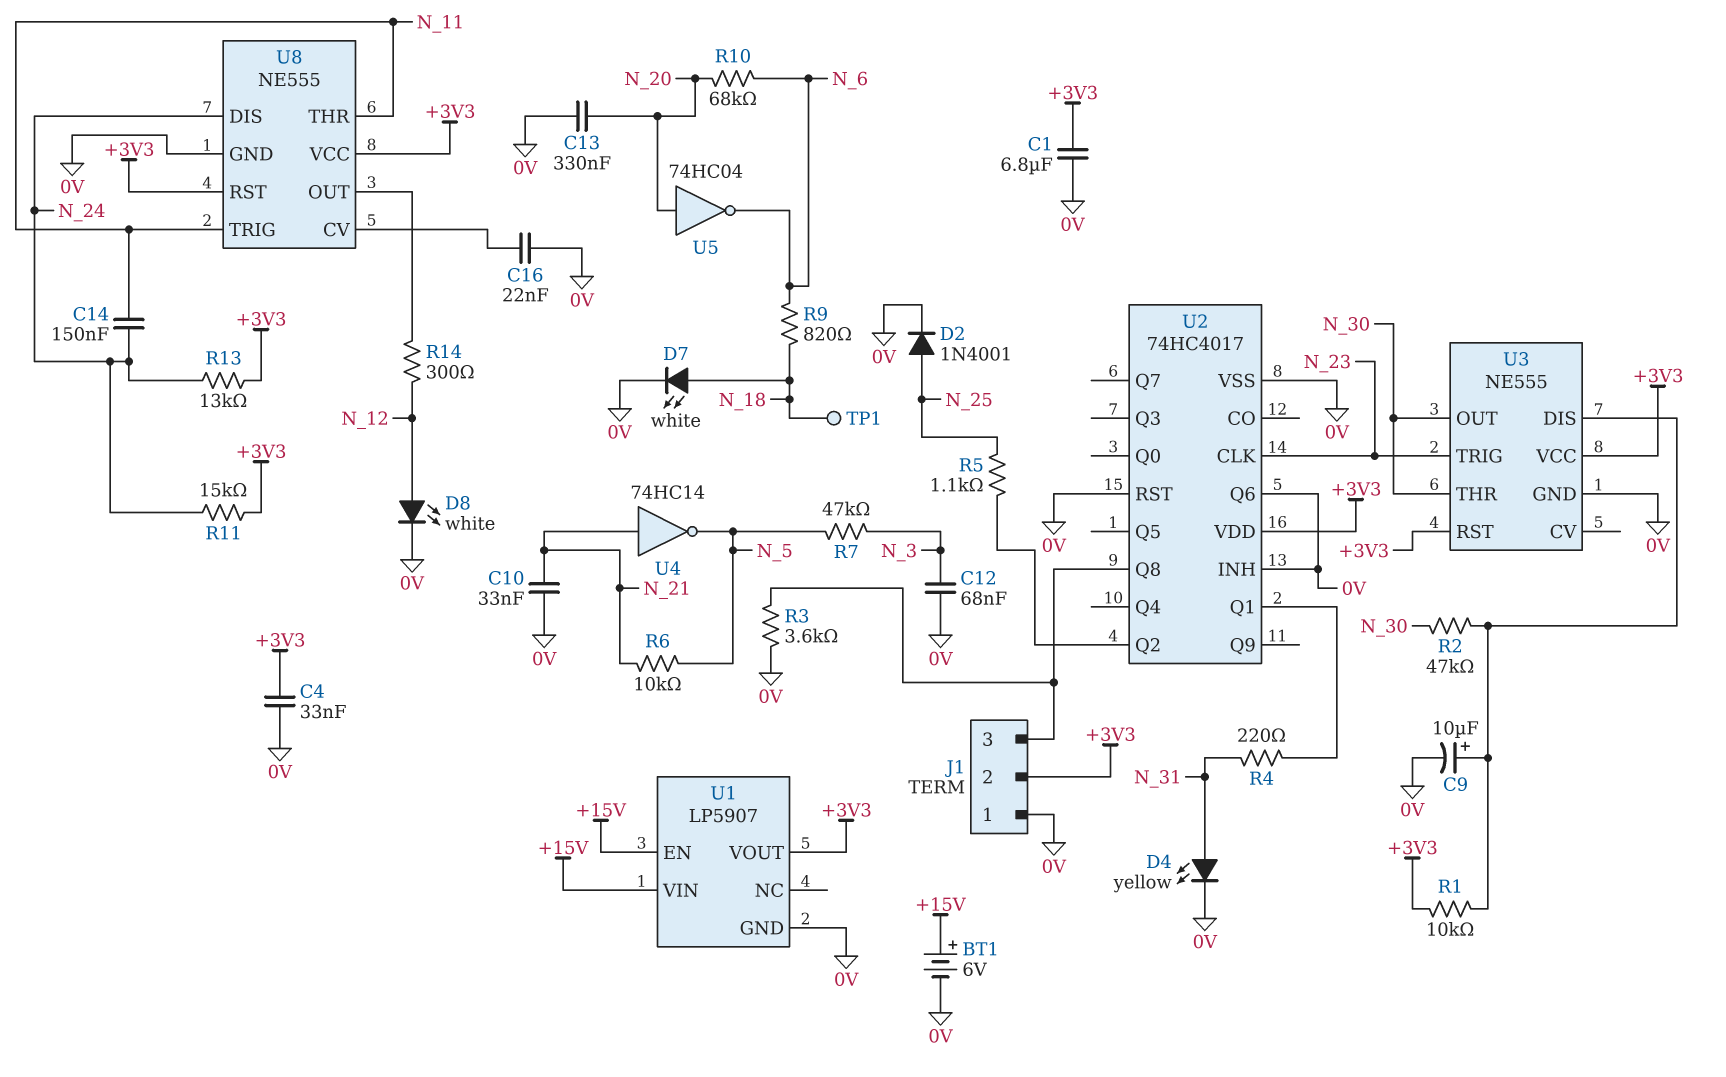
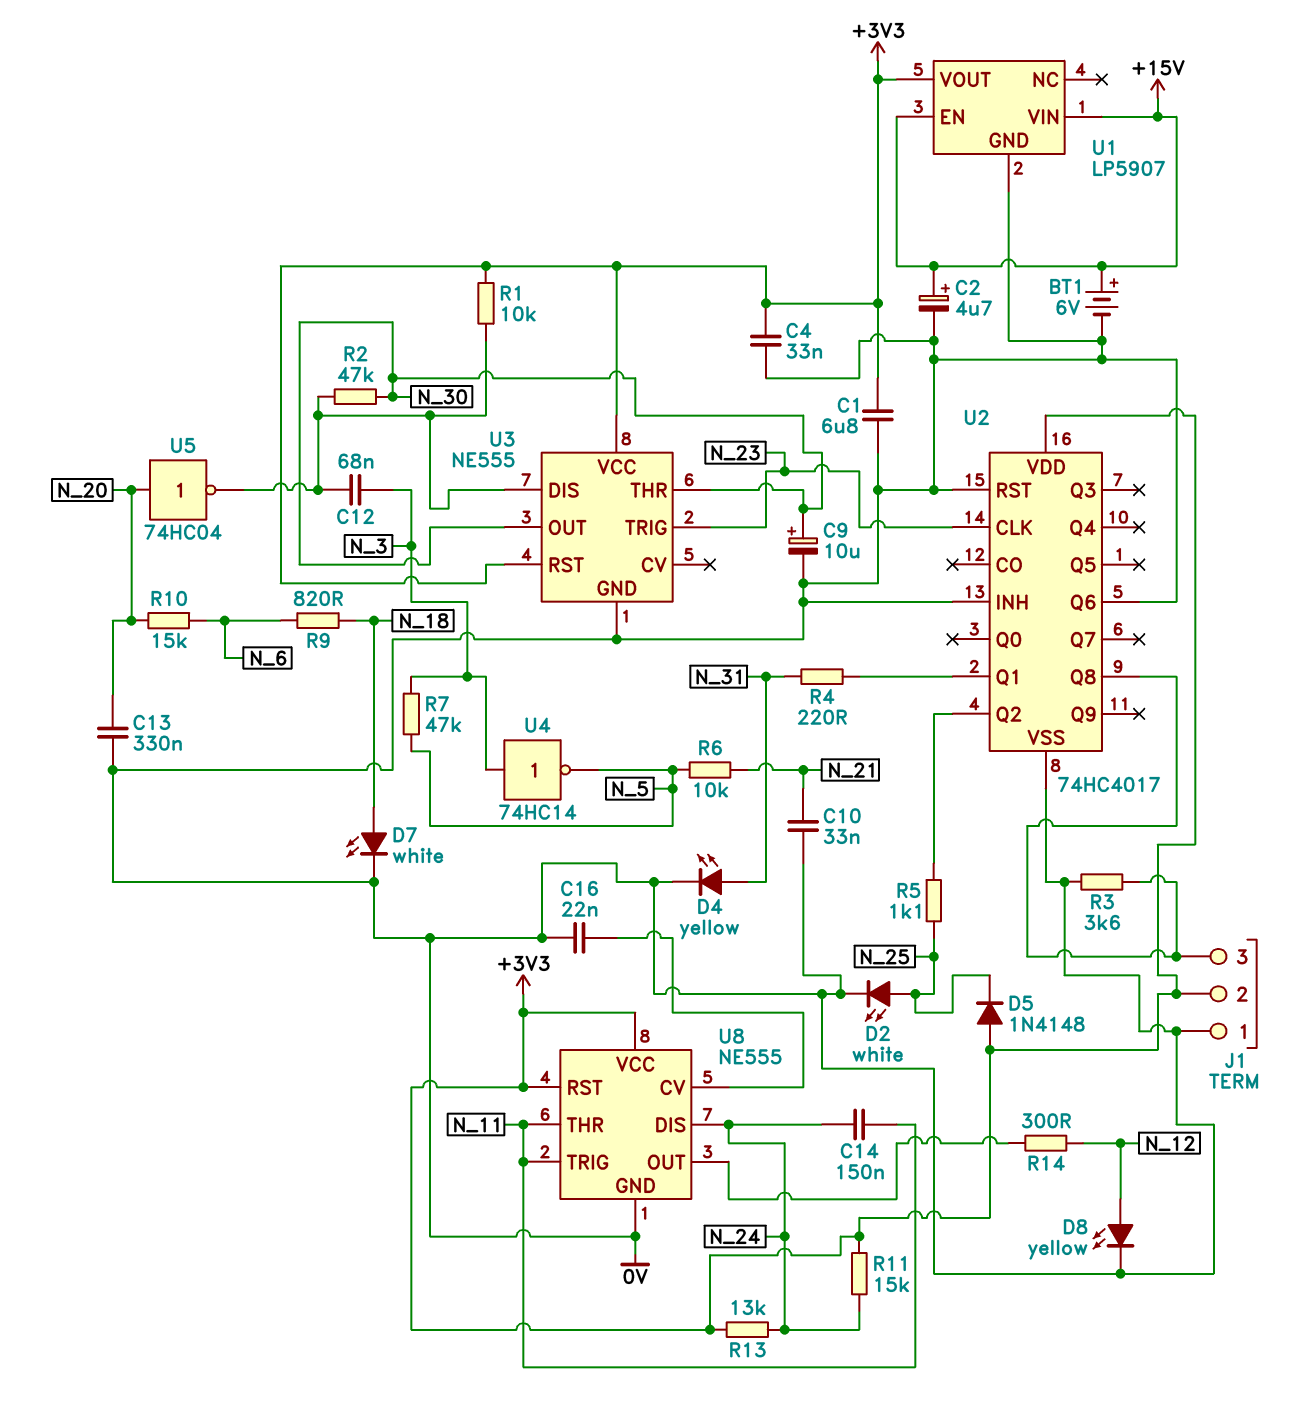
C2: none -> 4.7uF (plus +15V, minus 0V)
C9: 10uF (plus U3/DIS, minus 0V) -> 10uF (plus N_30, minus 0V)
C12: 68nF (0V, N_3) -> 68nF (N_3, U3/DIS)
D2: diode 1N4001 (A N_25, K 0V) -> LED white (A N_25, K 0V)
D5: none -> diode 1N4148 (A +3V3, K N_25)
D8: LED white (A N_12, K 0V) -> LED yellow (A N_12, K 0V)
R10: 68k (N_6, N_20) -> 15k (N_6, N_20)
TP1: test point (N_18) -> none
U4: NOT 74HC14 (in N_21, out N_5) -> NOT 74HC14 (in N_3, out N_5)
U5: NOT 74HC04 (in N_20, out N_6) -> NOT 74HC04 (in N_20, out U3/DIS)

